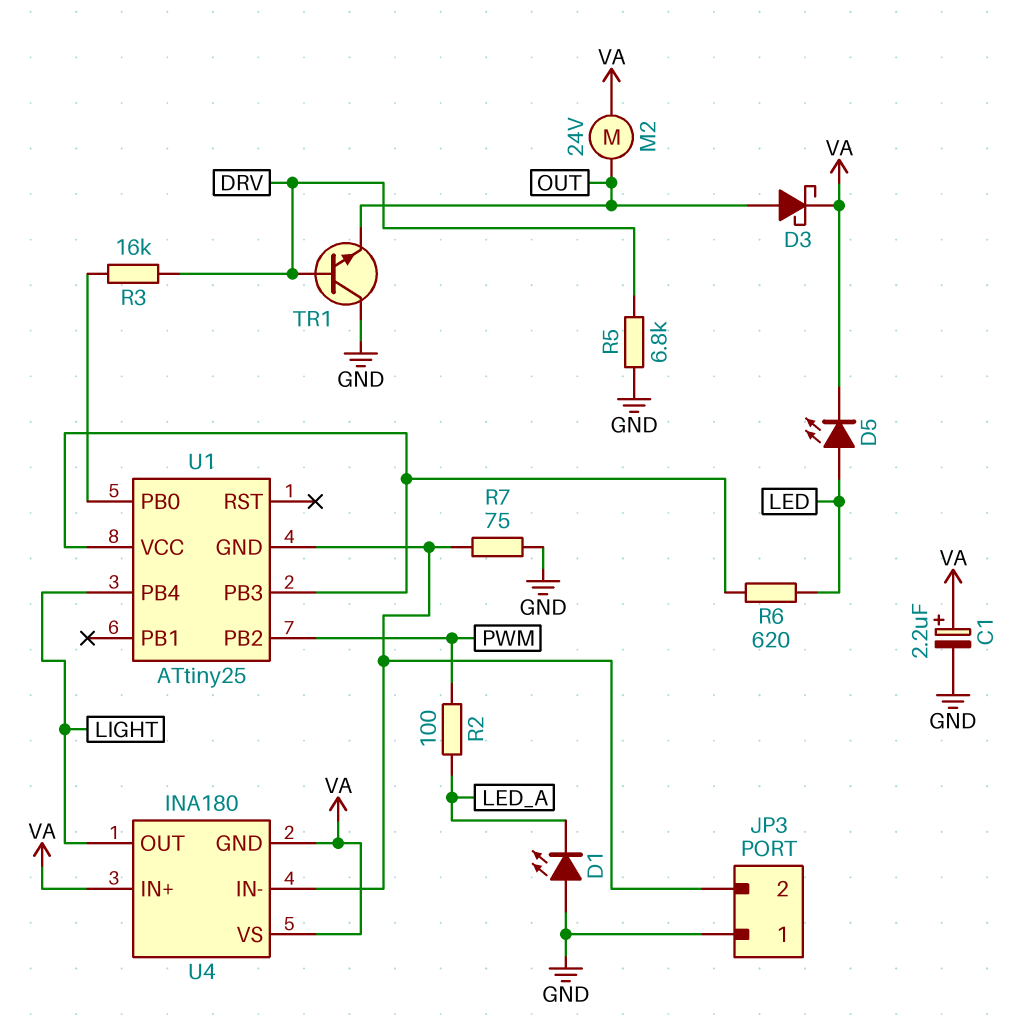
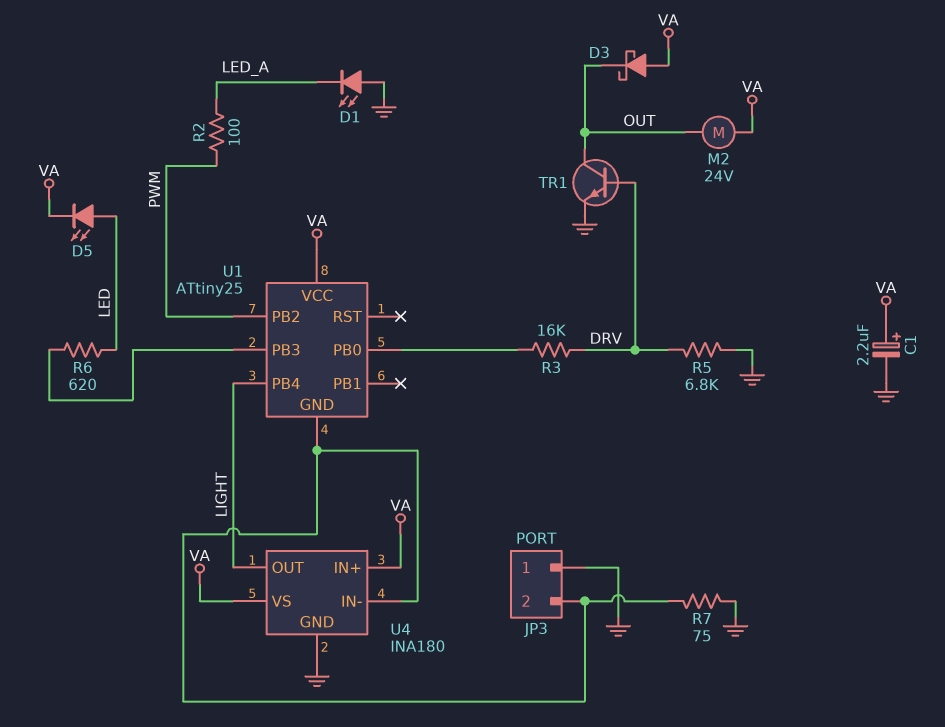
D3: schottky (A OUT, K VA) -> schottky (A VA, K OUT)
TR1: NPN (B DRV, C GND, E OUT) -> NPN (B DRV, C OUT, E GND)
U1 pin VCC: U1/PB3 -> VA
U4 pin GND: VA -> GND

